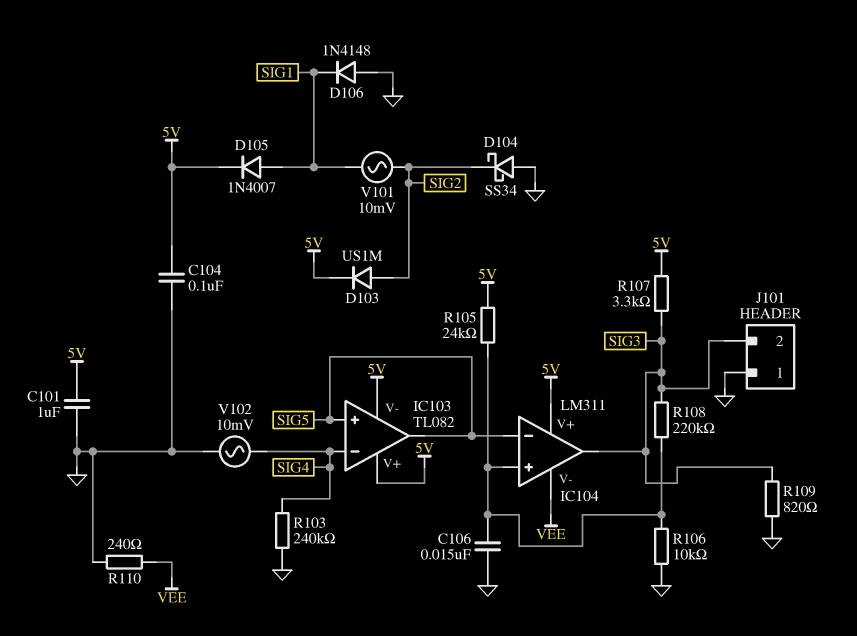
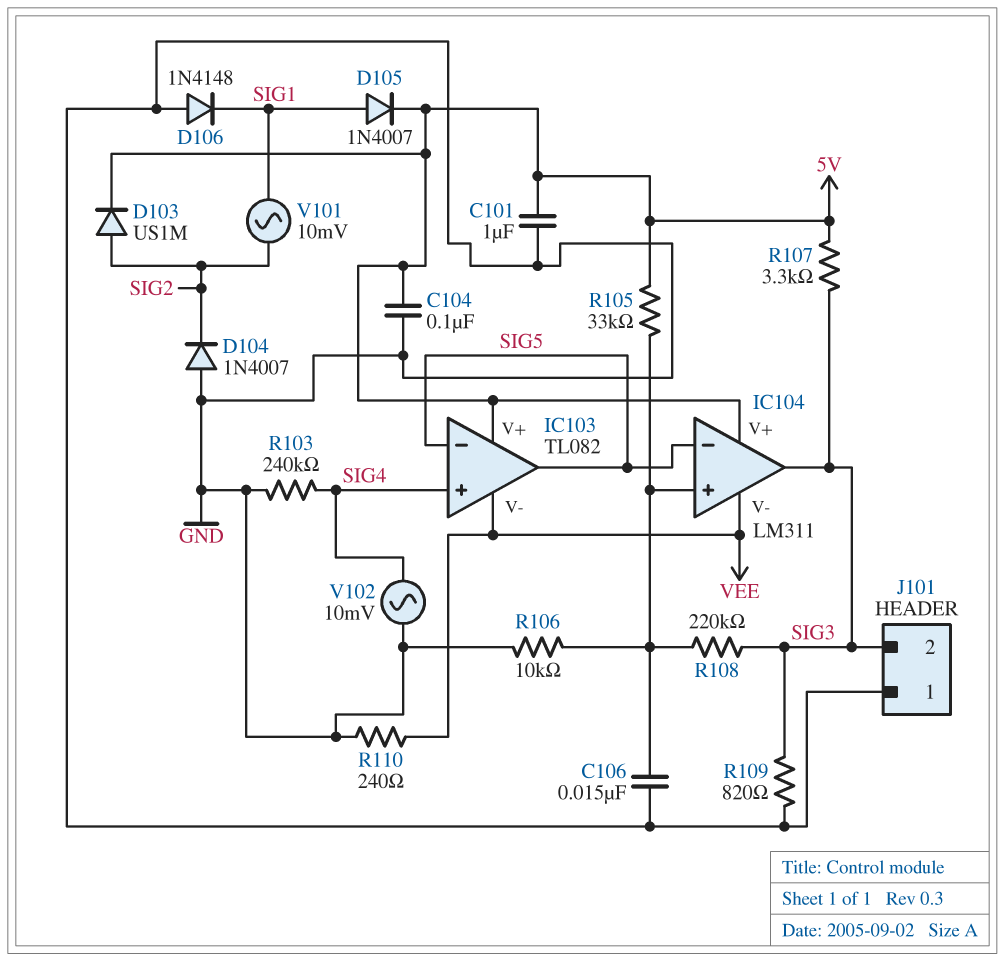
D104: schottky SS34 (A GND, K SIG2) -> diode 1N4007 (A GND, K SIG2)
IC103 pin V-: 5V -> VEE
IC103 pin in+: SIG5 -> SIG4
IC103 pin in-: SIG4 -> SIG5
R105: 24k (5V, IC104/in+) -> 33k (5V, IC104/in+)

